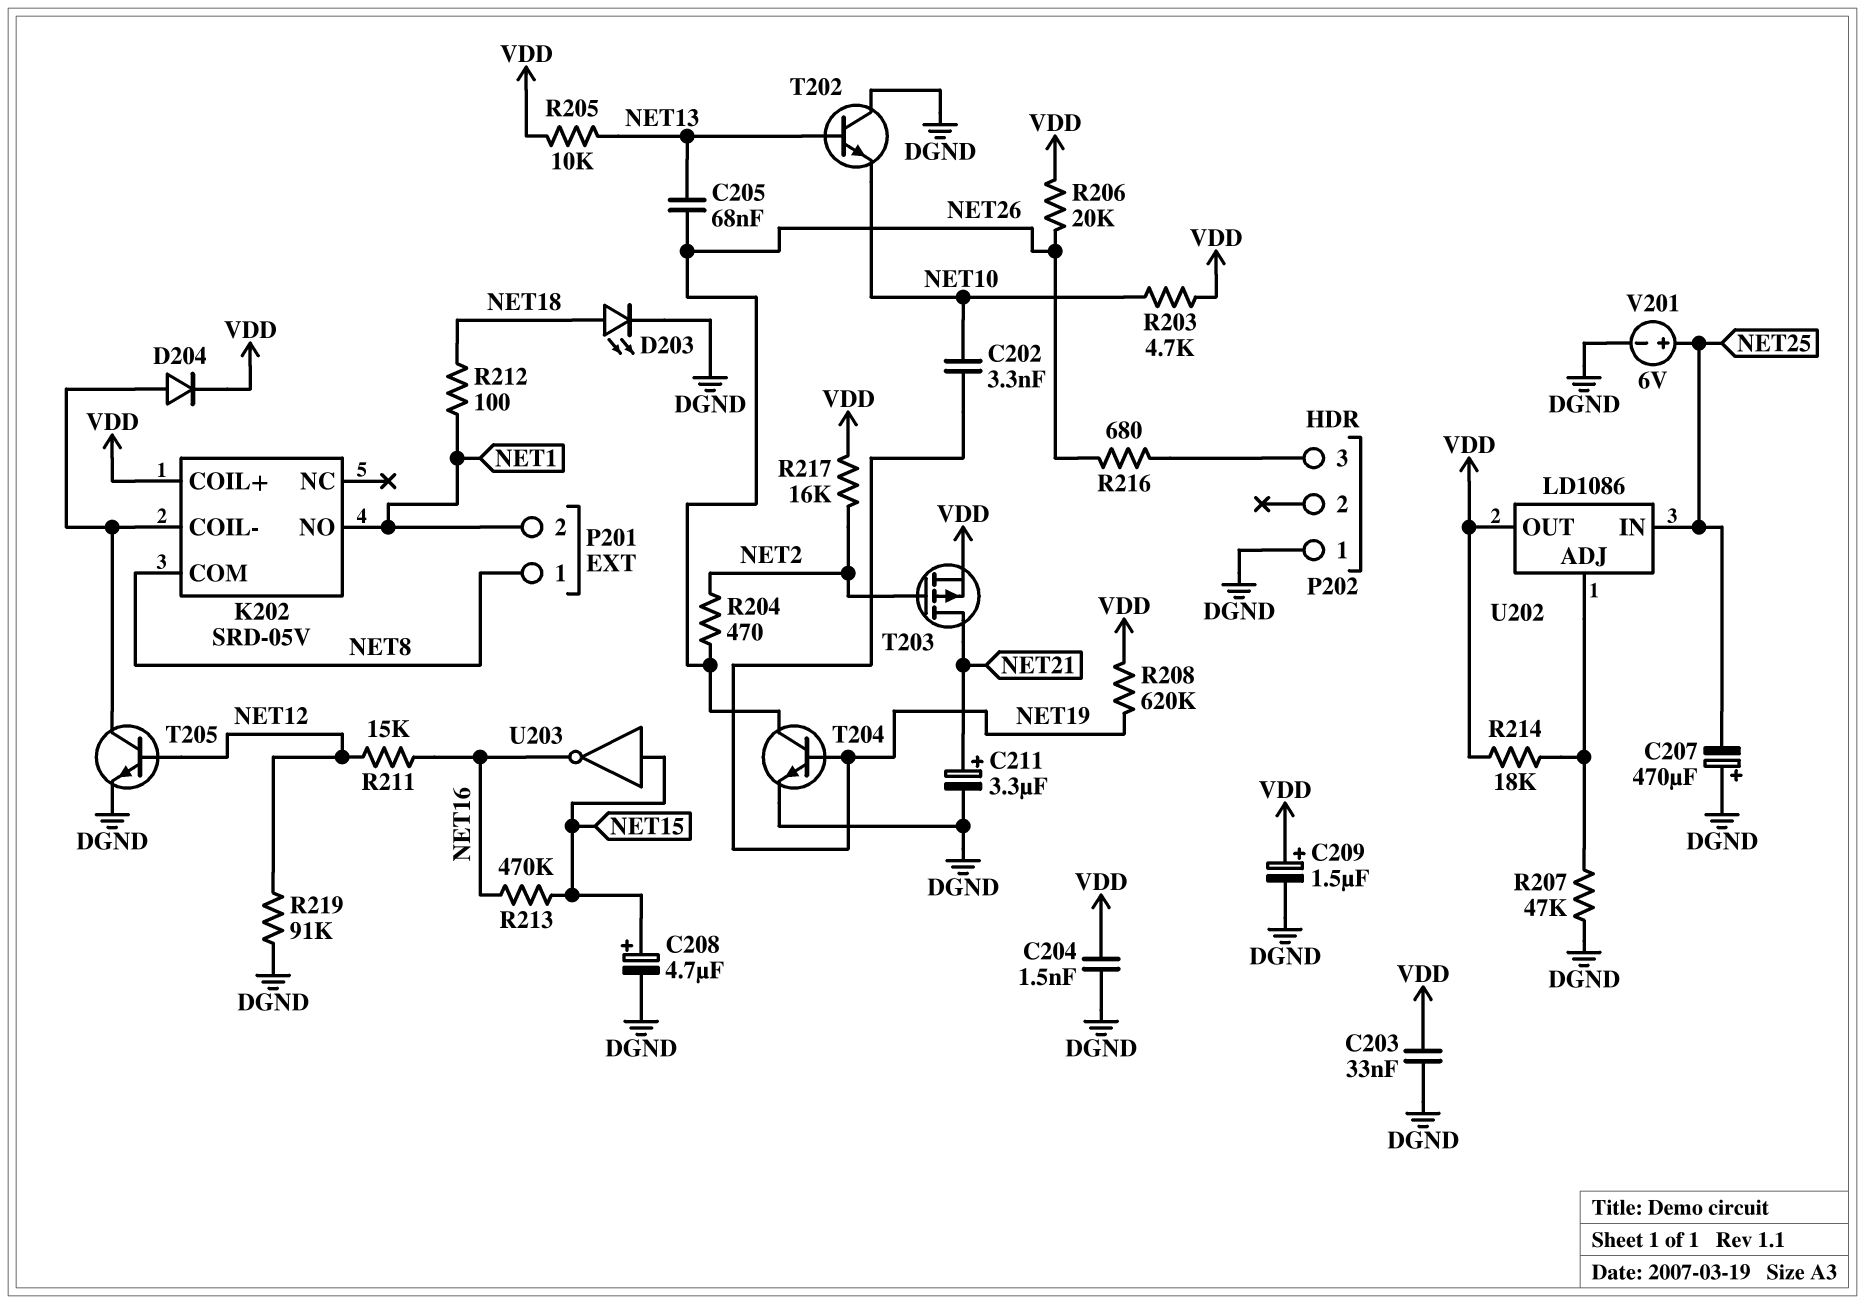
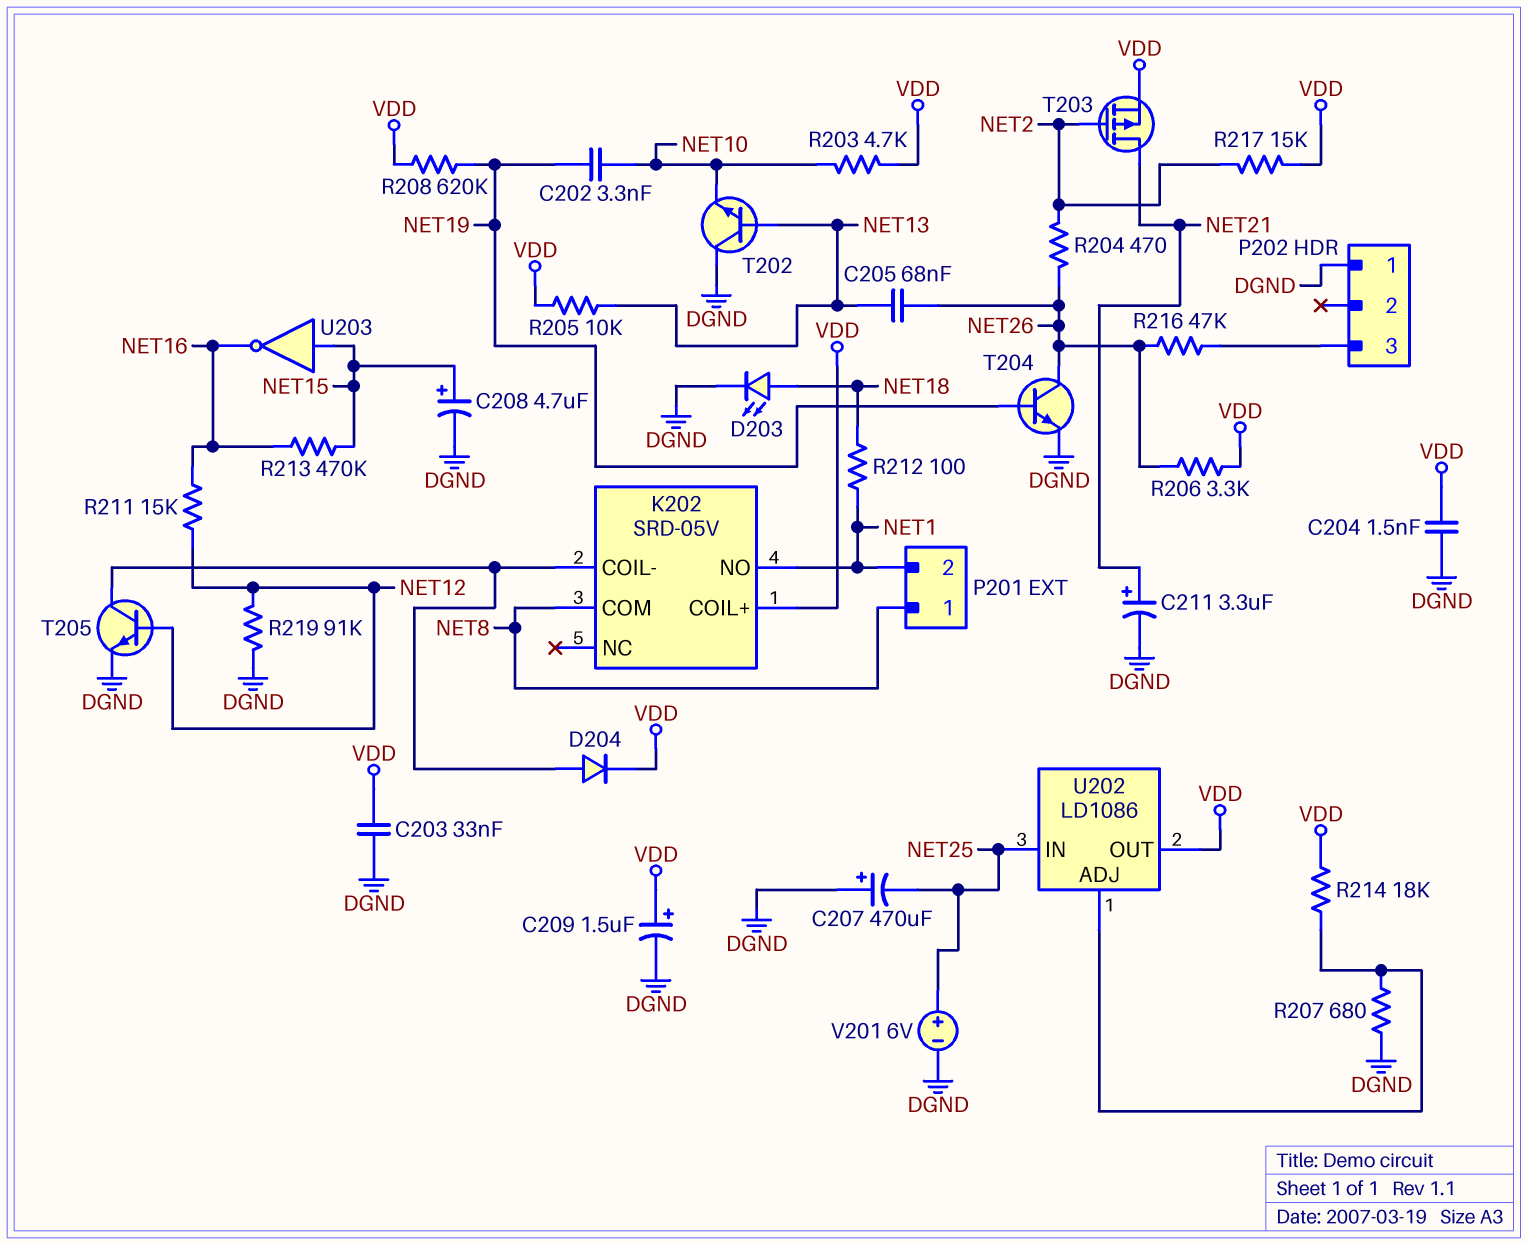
R206: 20k (NET26, VDD) -> 3.3k (NET26, VDD)
R207: 47k (DGND, U202/ADJ) -> 680 (DGND, U202/ADJ)
R216: 680 (NET26, P202/3) -> 47k (NET26, P202/3)
R217: 16k (NET2, VDD) -> 15k (NET2, VDD)

